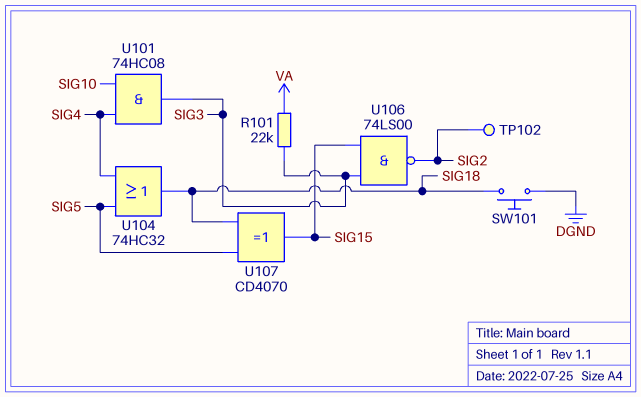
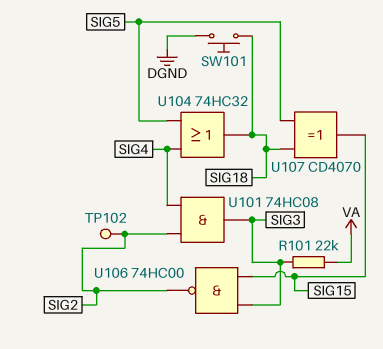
U101: AND 74HC08 (in SIG4, in SIG10, out SIG3) -> AND 74HC08 (in SIG2, in SIG4, out SIG3)
U106: NAND 74LS00 (in SIG3, in SIG15, out SIG2) -> NAND 74HC00 (in SIG3, in SIG15, out SIG2)

